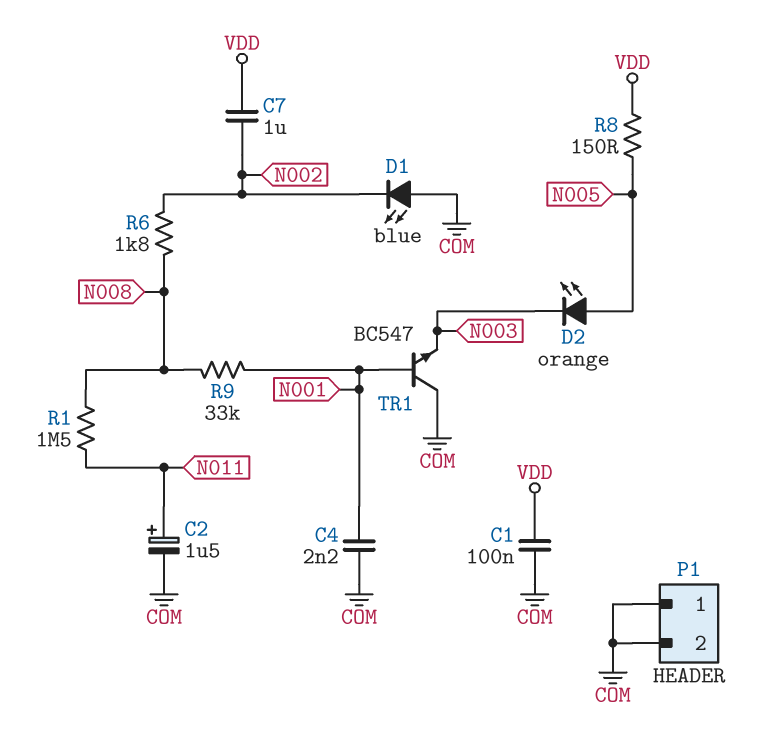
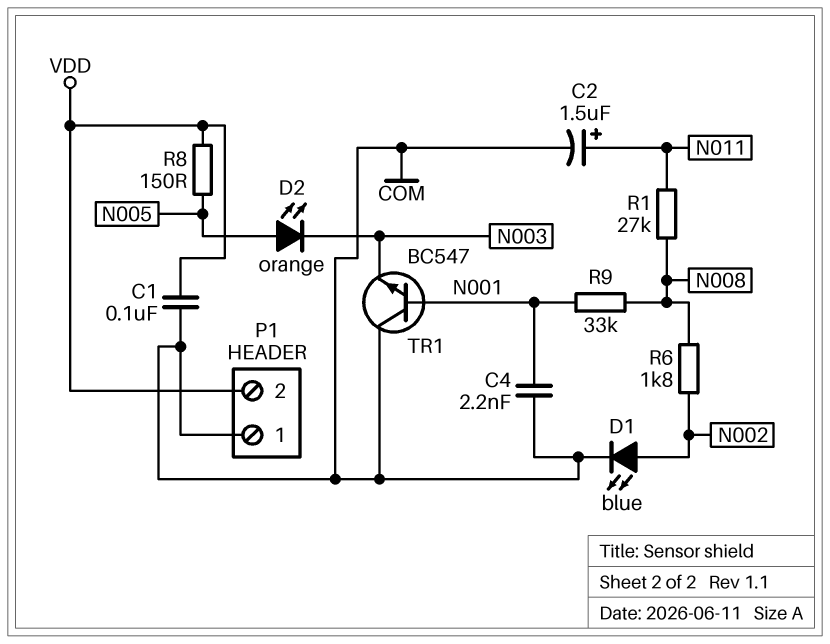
C7: 1uF (N002, VDD) -> none
D1: LED blue (A COM, K N002) -> LED blue (A N002, K COM)
P1 pin 2: COM -> VDD
R1: 1.5M (N008, N011) -> 27k (N008, N011)

